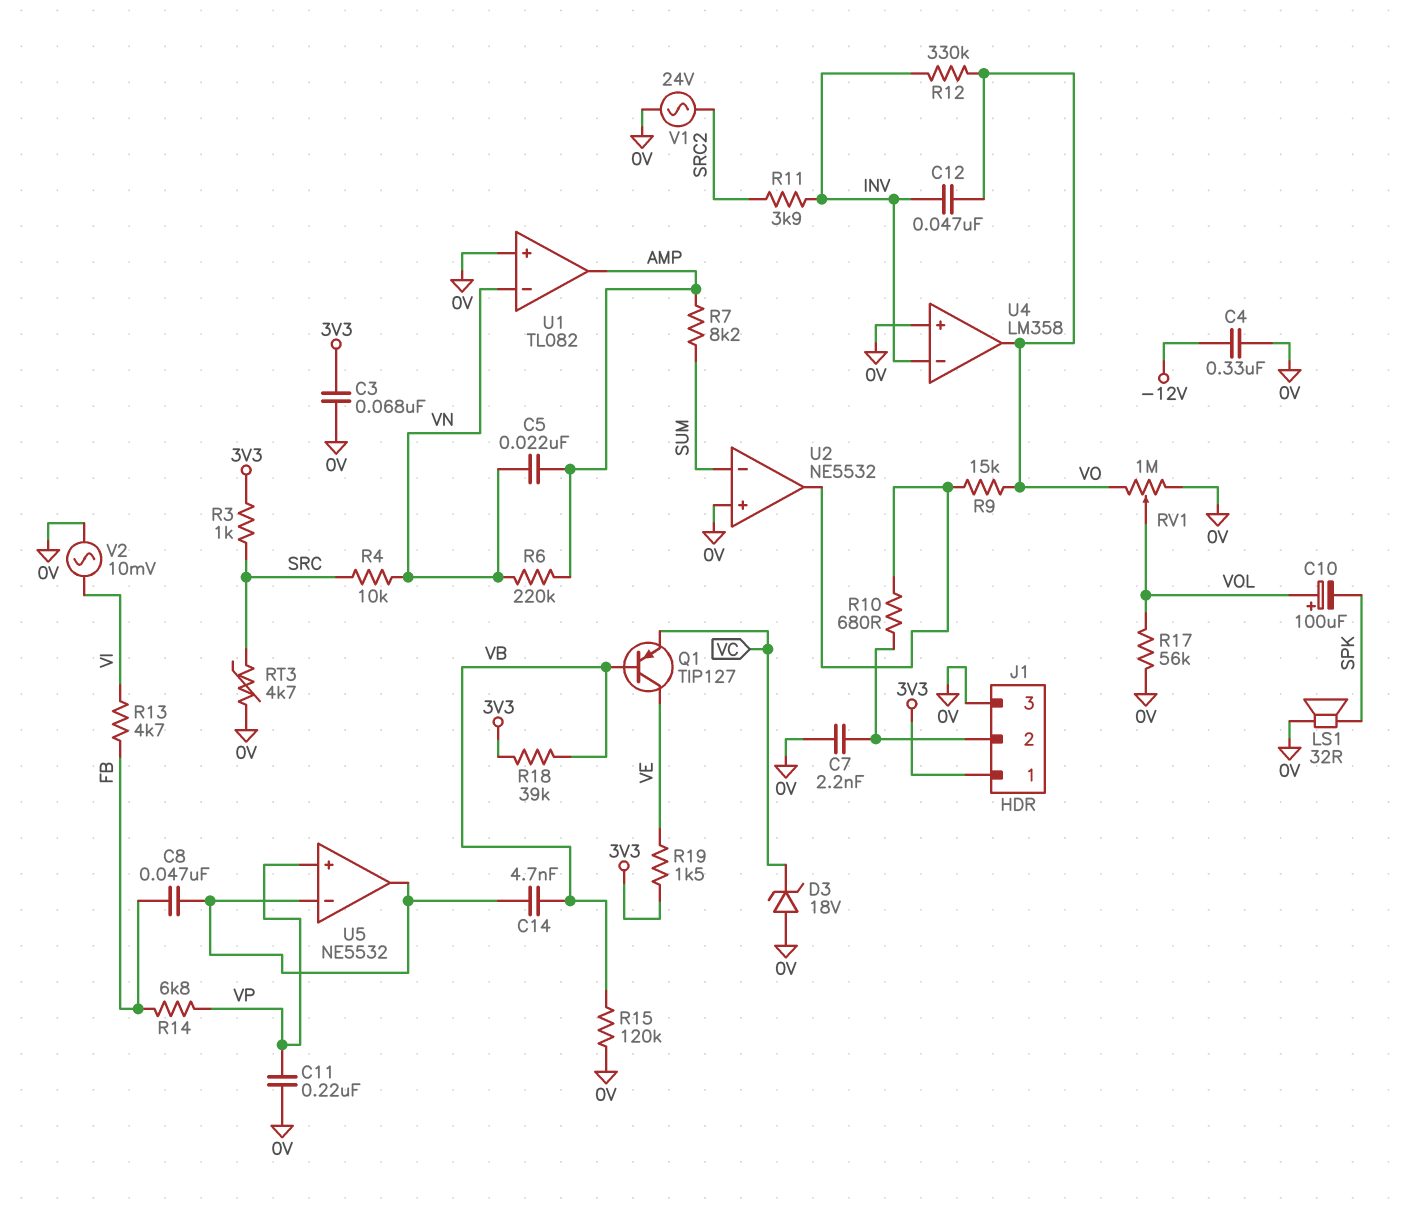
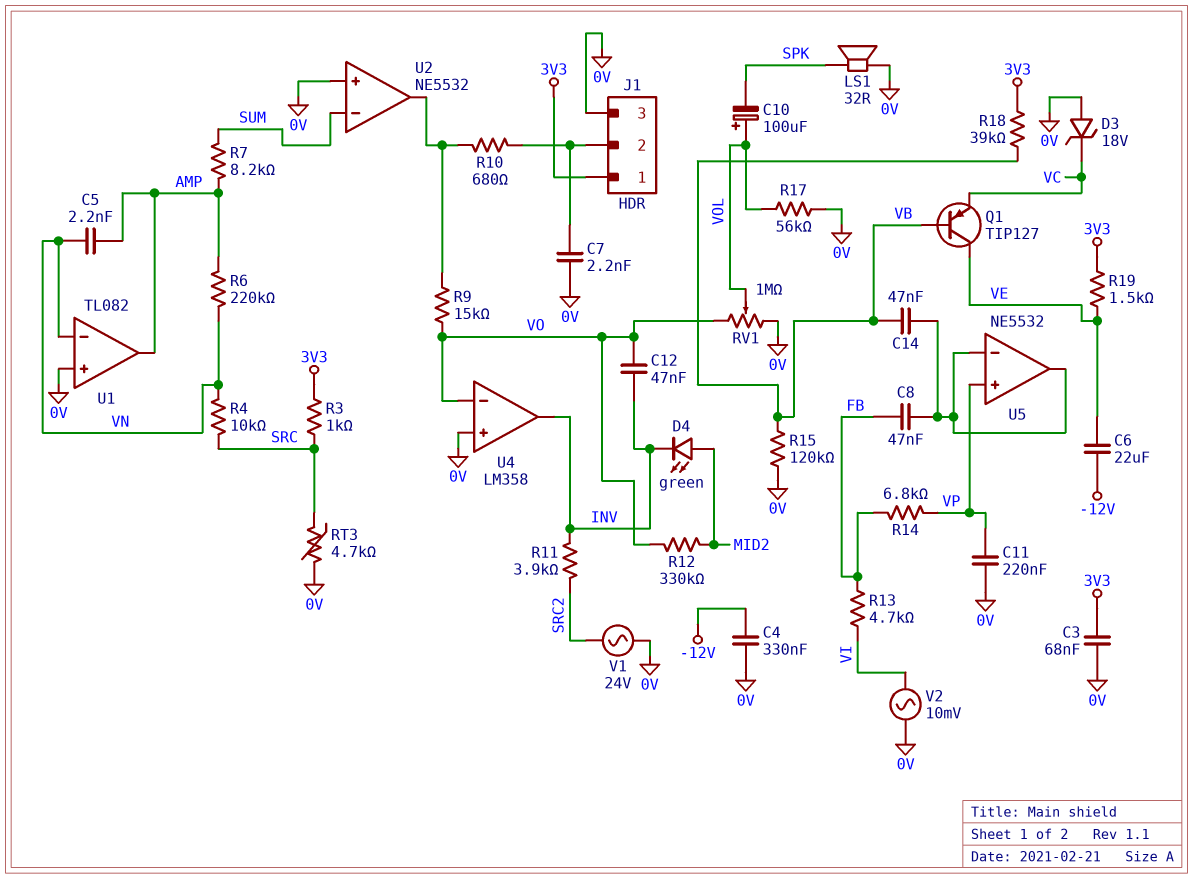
C5: 22nF (AMP, VN) -> 2.2nF (AMP, VN)
C6: none -> 22uF (-12V, VE)
C14: 4.7nF (U5/in-, VB) -> 47nF (U5/in-, VB)
D4: none -> LED green (A MID2, K INV)
R12: 330k (INV, VO) -> 330k (MID2, VO)
U4 pin in-: INV -> VO
U4 pin out: VO -> INV

